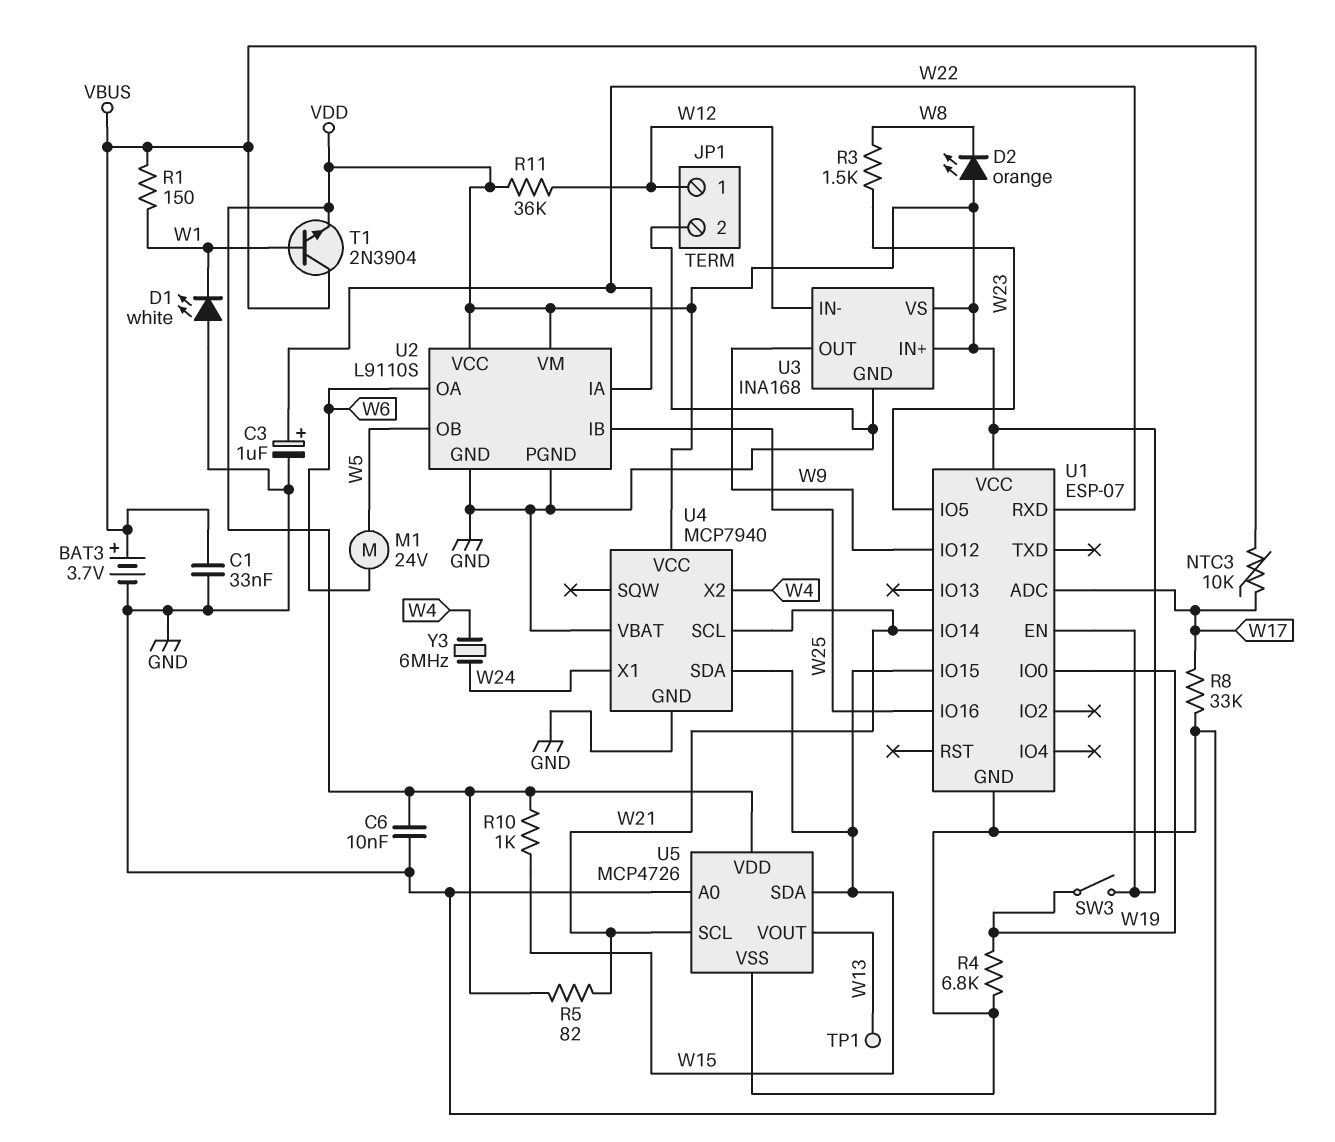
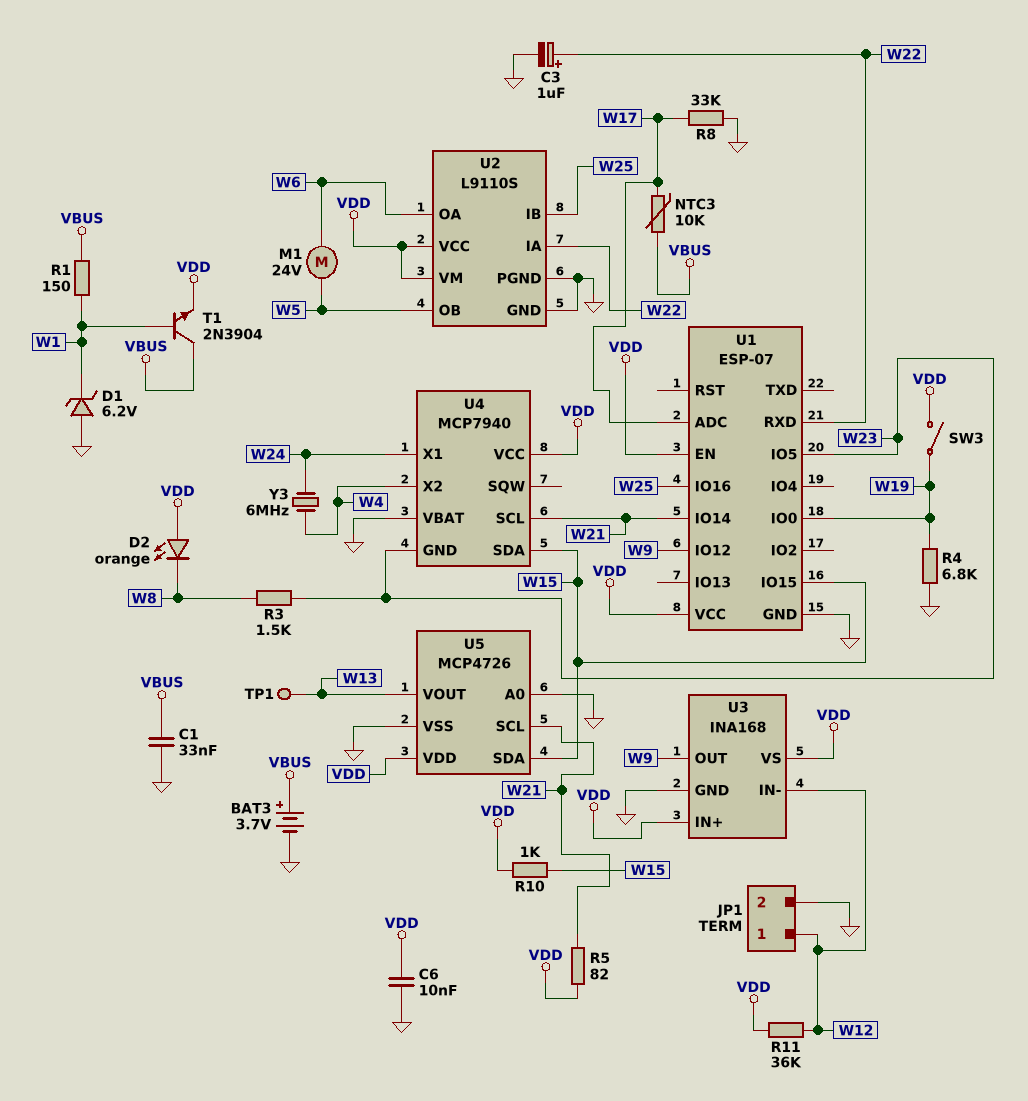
D1: LED white (A GND, K W1) -> zener 6.2V (A GND, K W1)
U4 pin GND: GND -> W23

